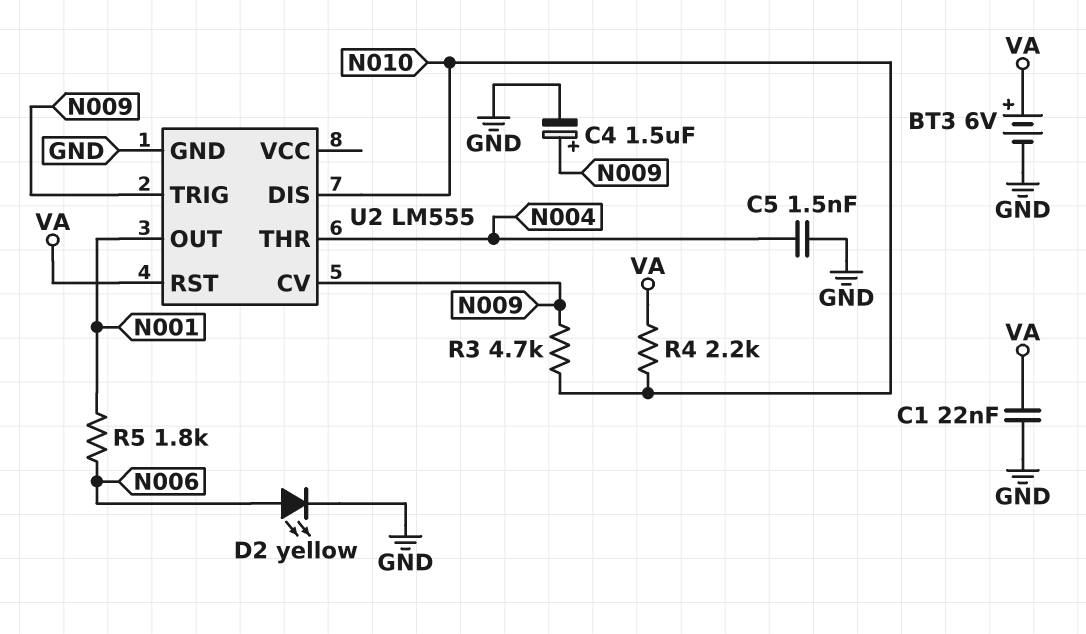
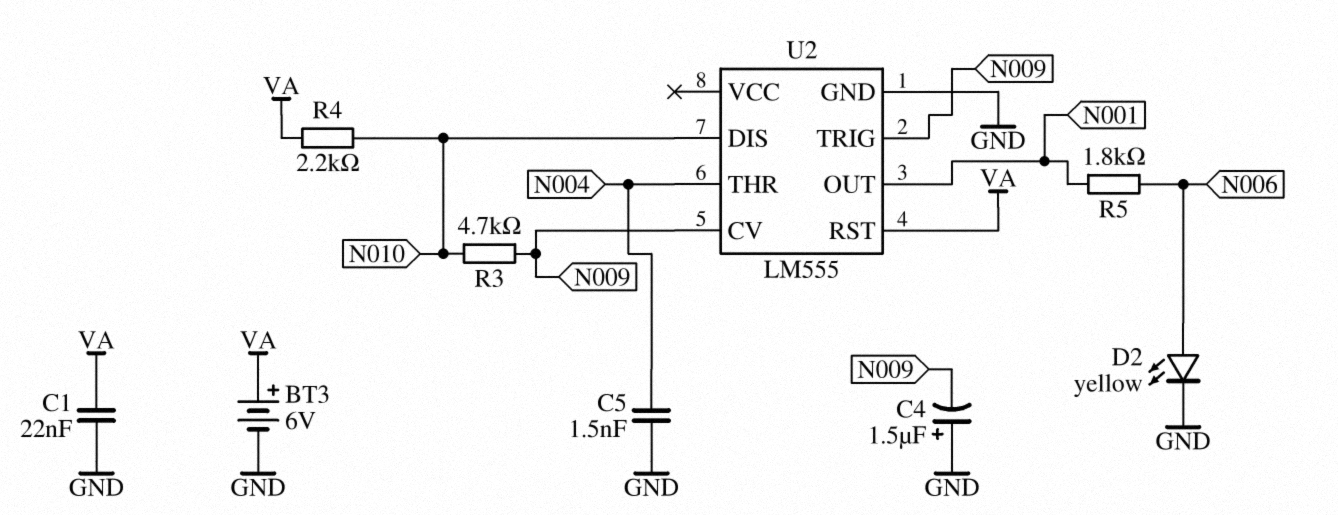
C4: 1.5uF (plus N009, minus GND) -> 1.5uF (plus GND, minus N009)

